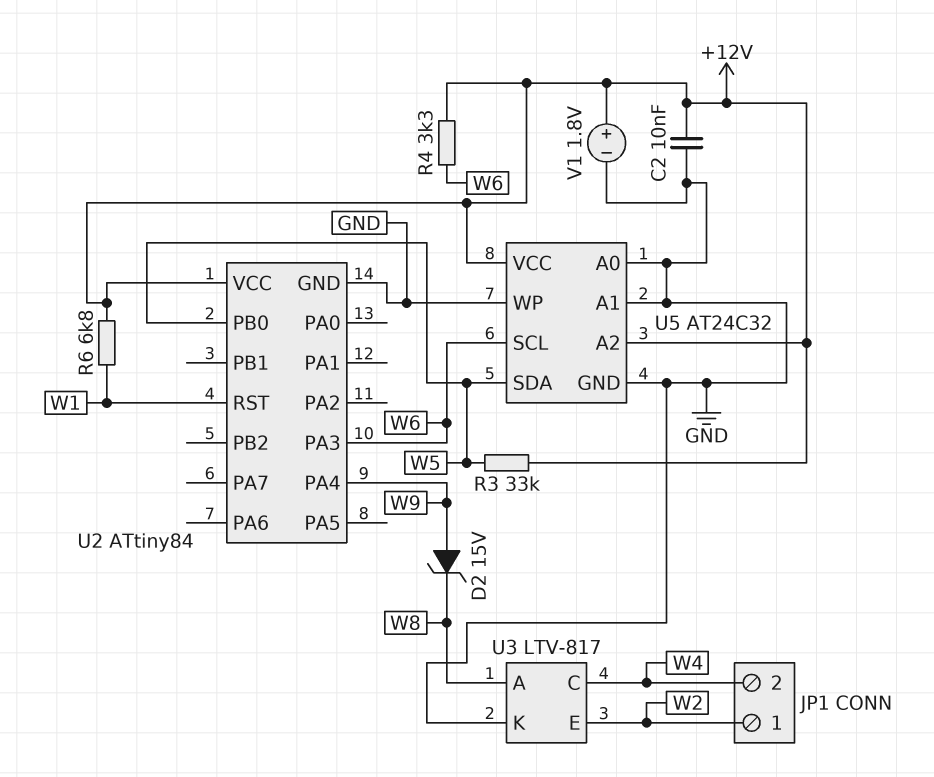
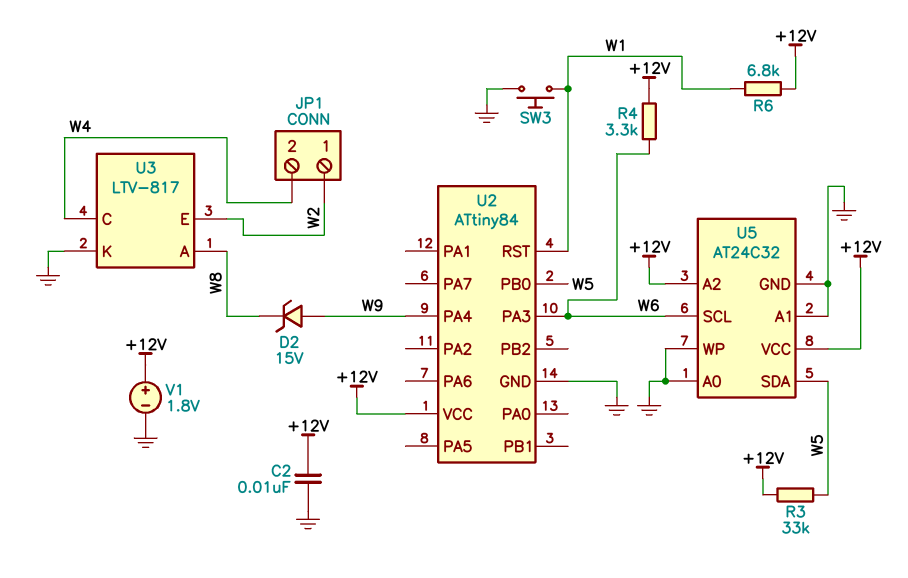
SW3: none -> button (GND, W1)

